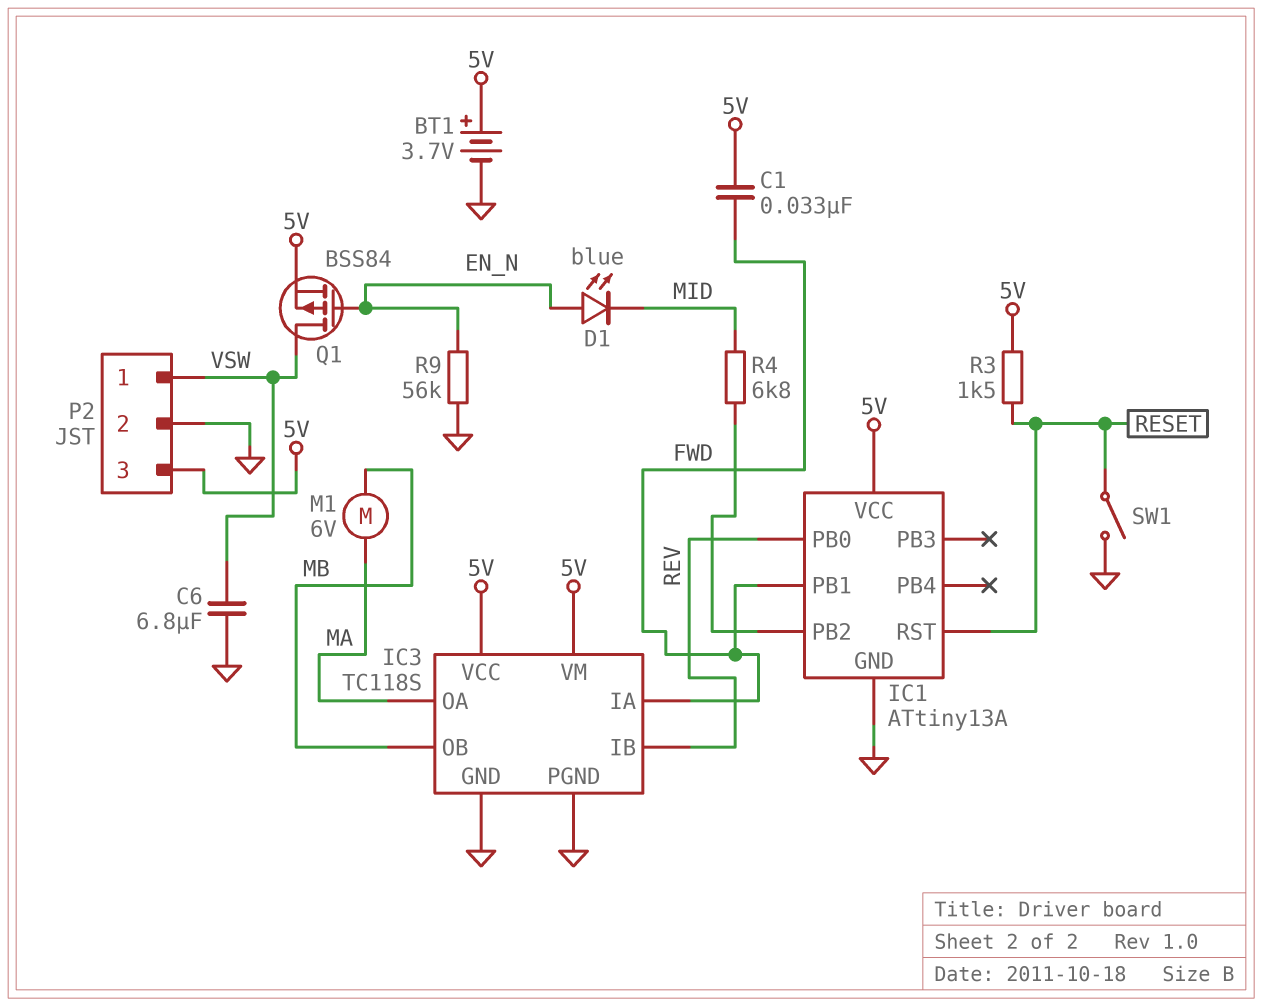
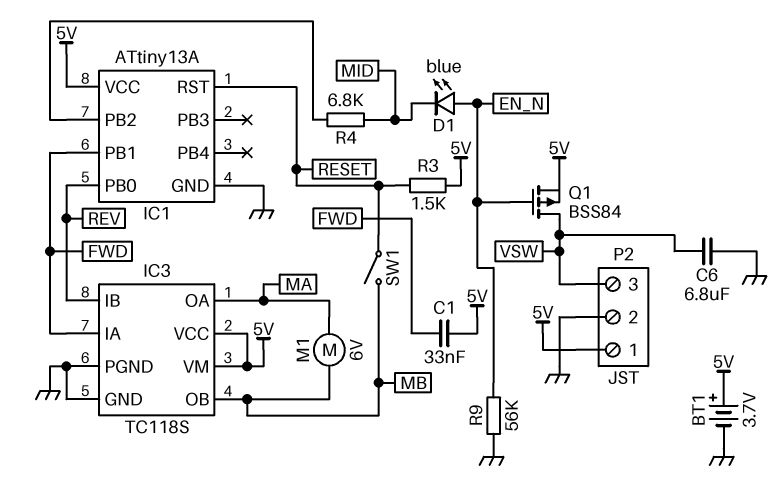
P2 pin 1: VSW -> 5V
P2 pin 3: 5V -> VSW
SW1: switch (GND, RESET) -> switch (MB, RESET)

